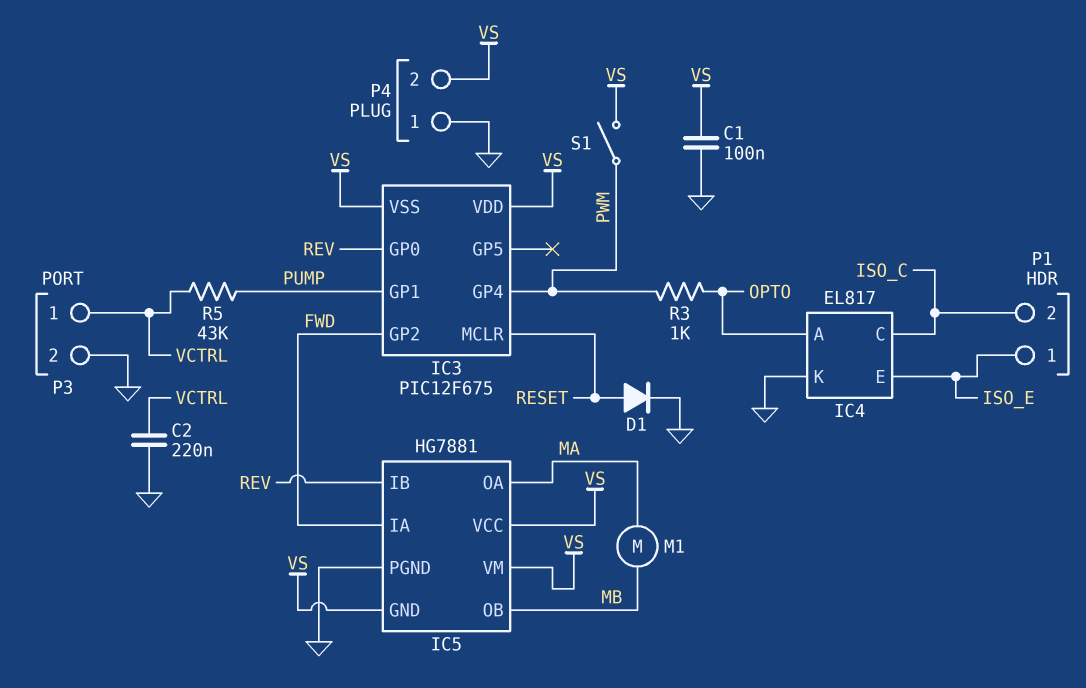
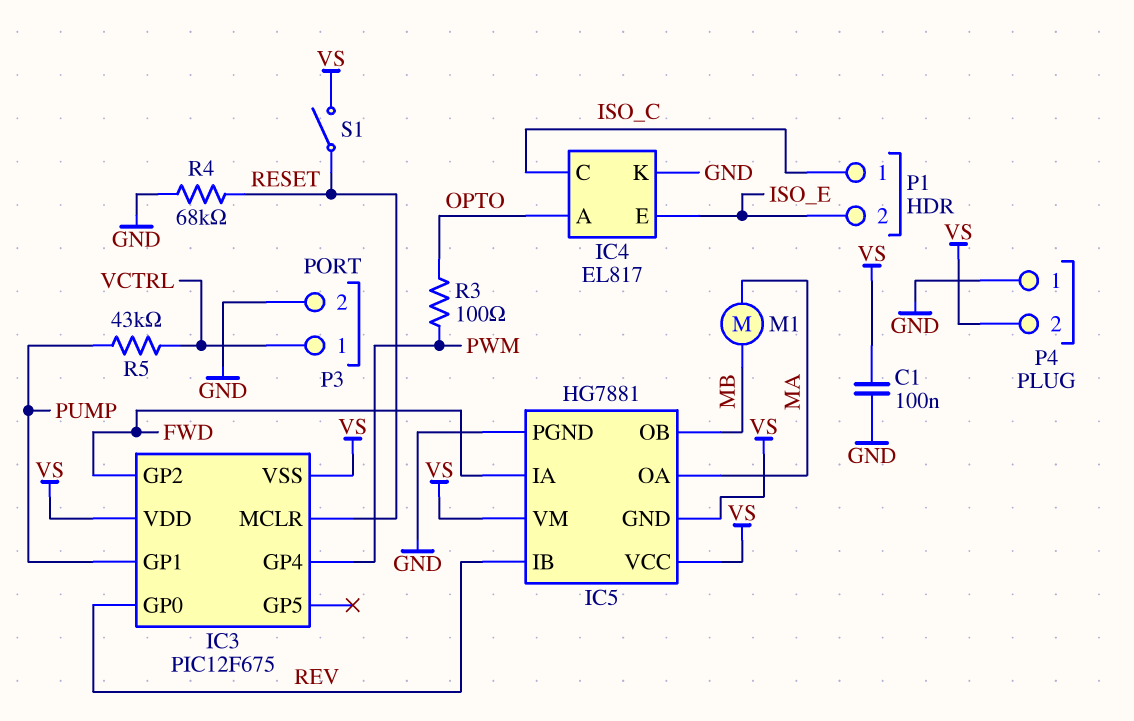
C2: 220nF (GND, VCTRL) -> none
D1: diode (A RESET, K GND) -> none
P1 pin 1: ISO_E -> ISO_C
P1 pin 2: ISO_C -> ISO_E
R3: 1k (OPTO, PWM) -> 100 (OPTO, PWM)
R4: none -> 68k (GND, RESET)
S1: switch (PWM, VS) -> switch (RESET, VS)

